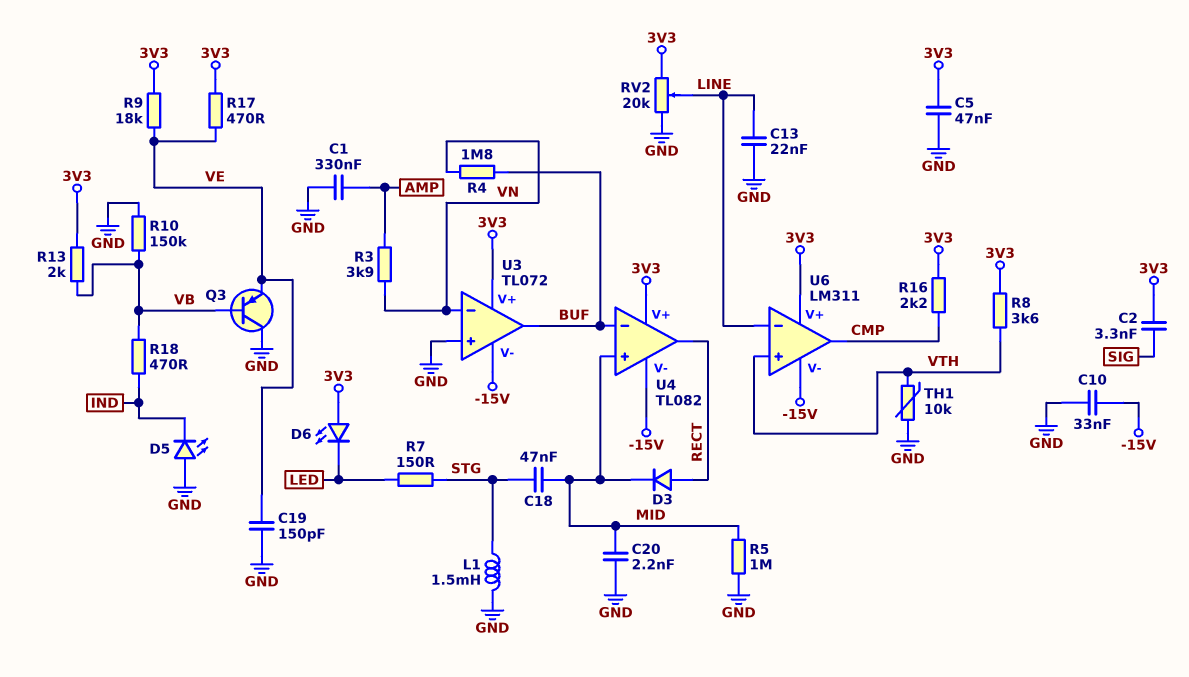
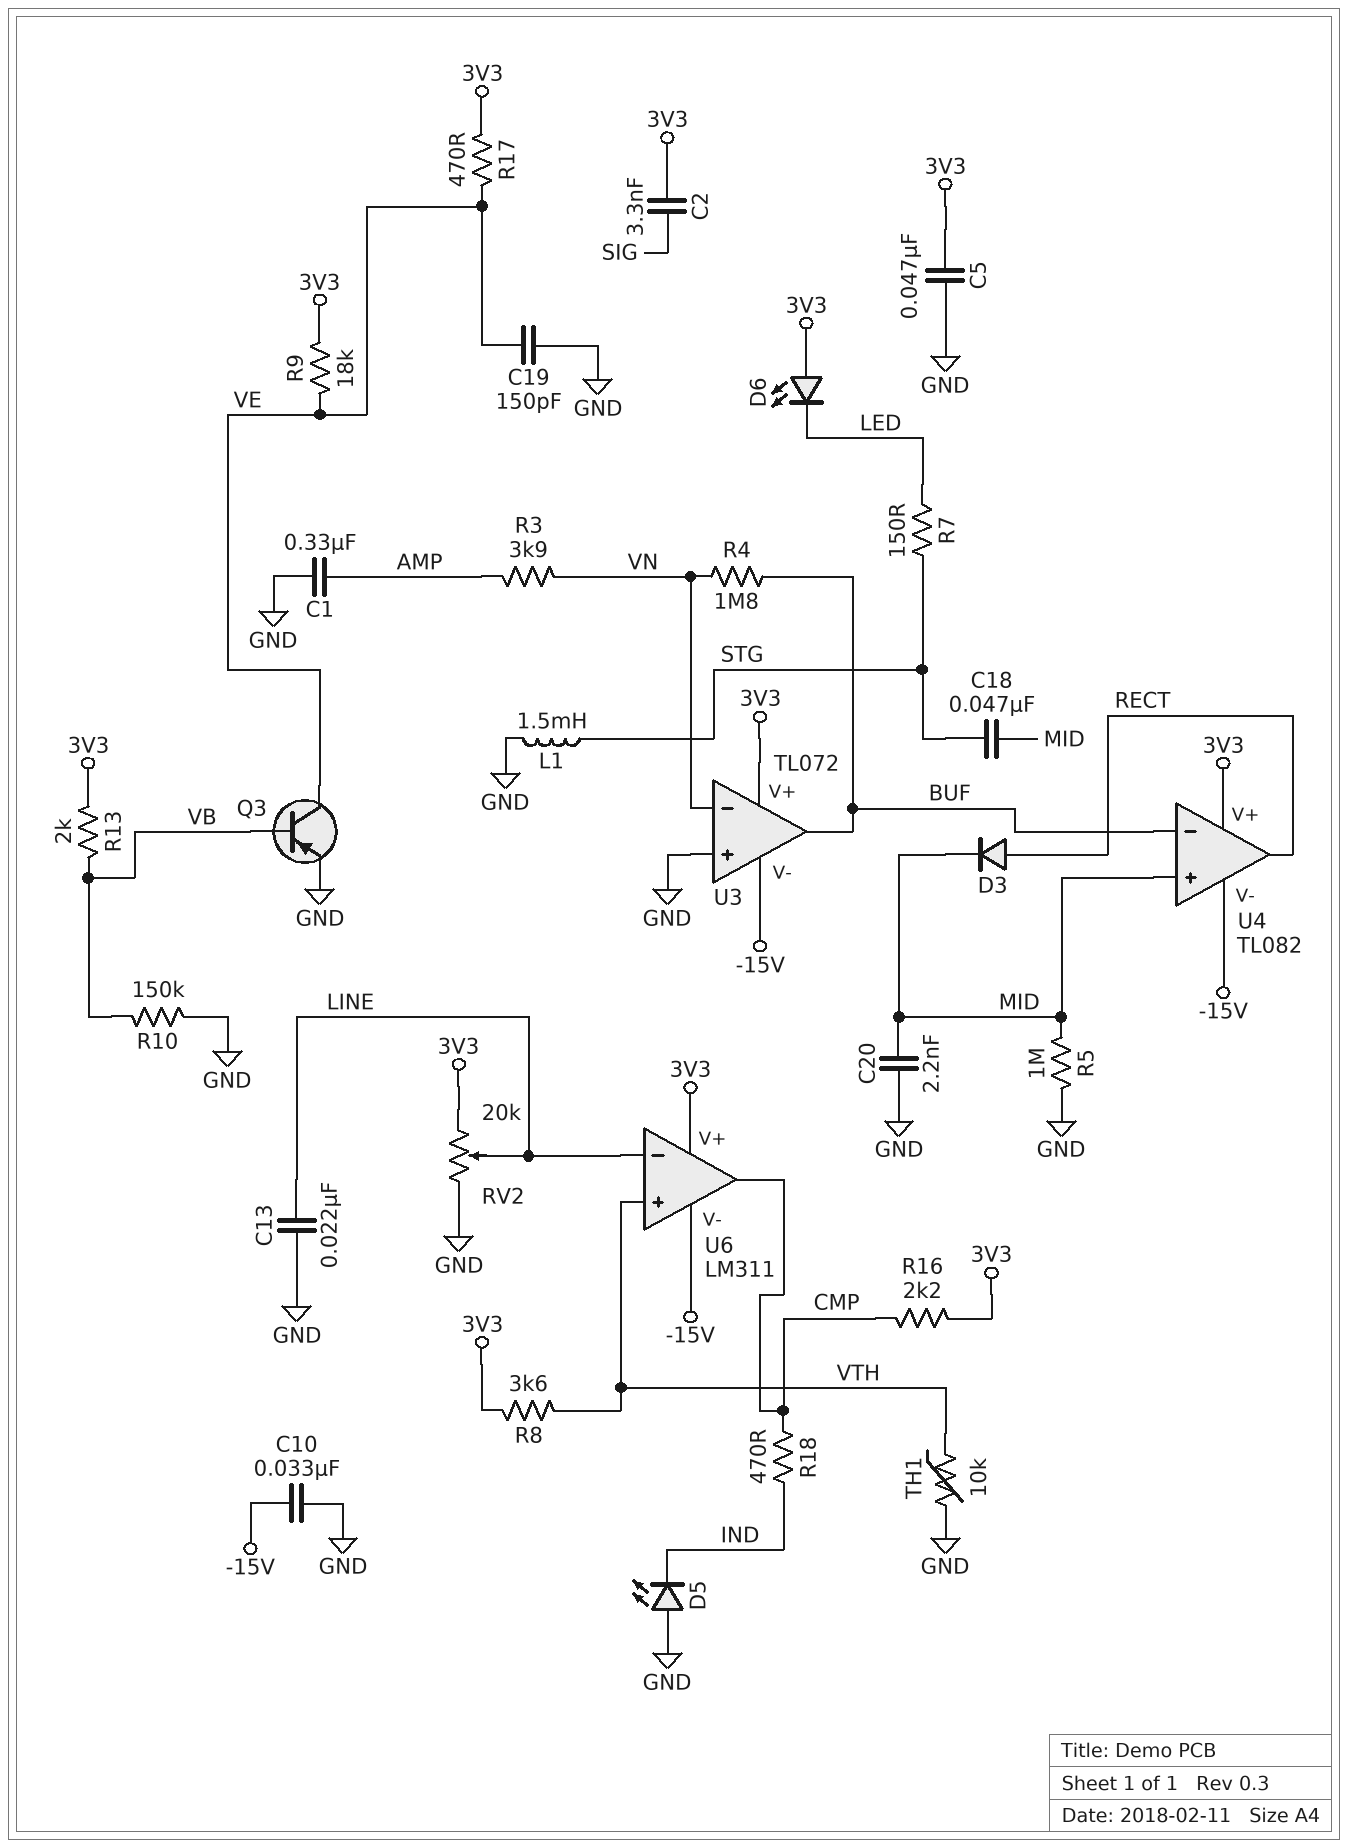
Q3: PNP (B VB, C GND, E VE) -> PNP (B VB, C VE, E GND)
R18: 470 (IND, VB) -> 470 (CMP, IND)

